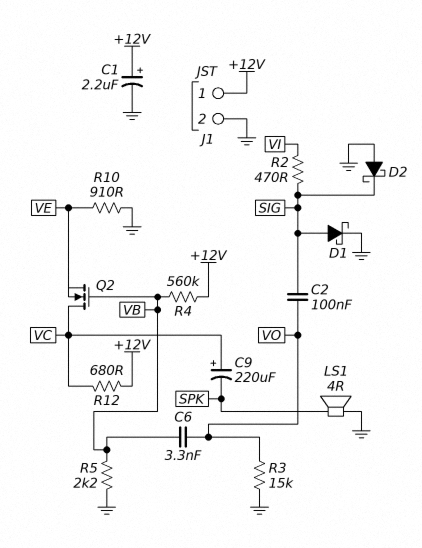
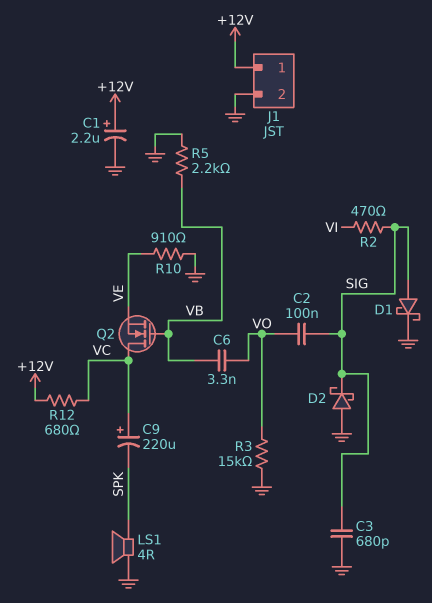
C3: none -> 680pF (GND, SIG)
R4: 560k (+12V, VB) -> none

